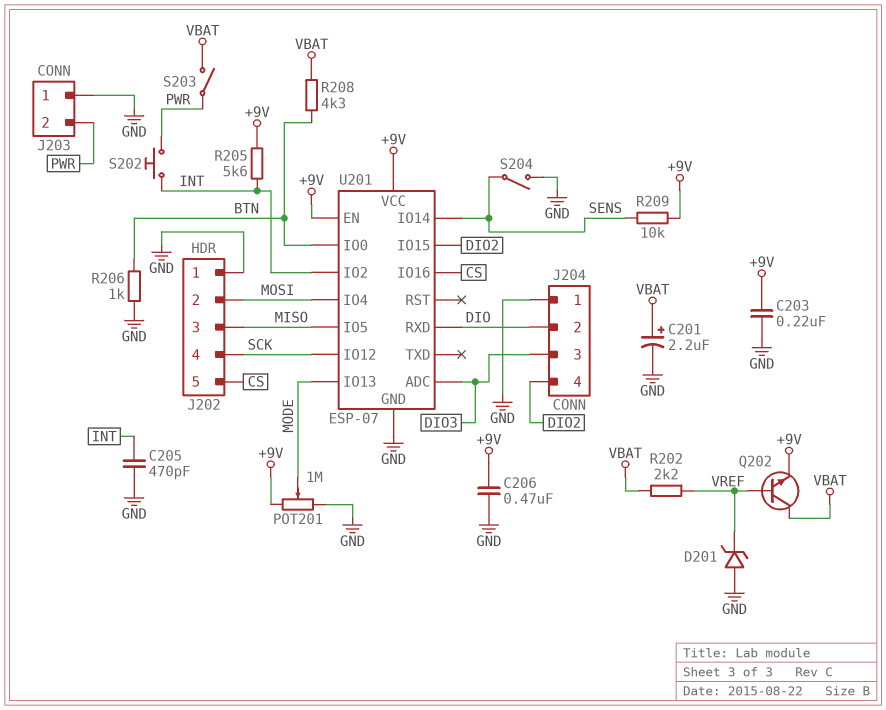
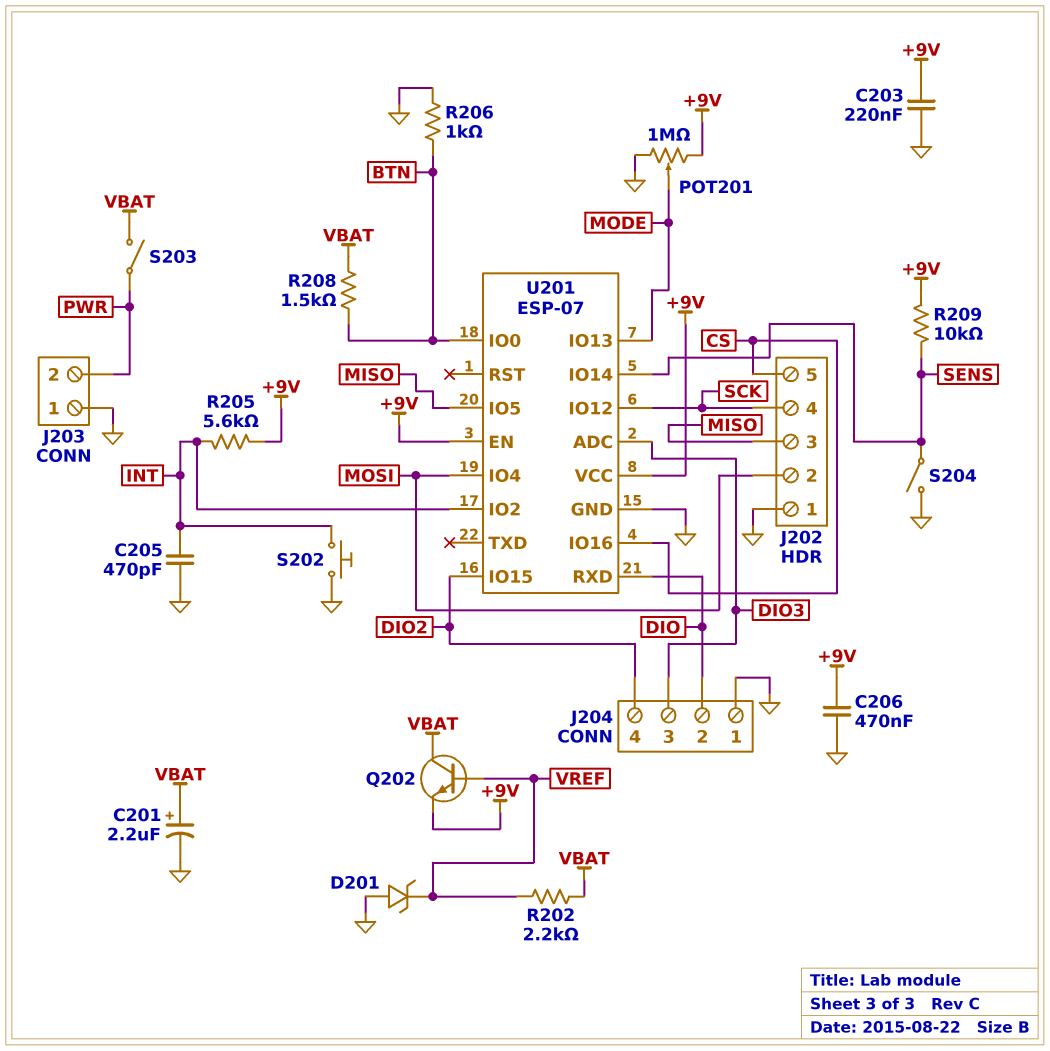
R208: 4.3k (BTN, VBAT) -> 1.5k (BTN, VBAT)
S202: button (INT, PWR) -> button (GND, INT)

